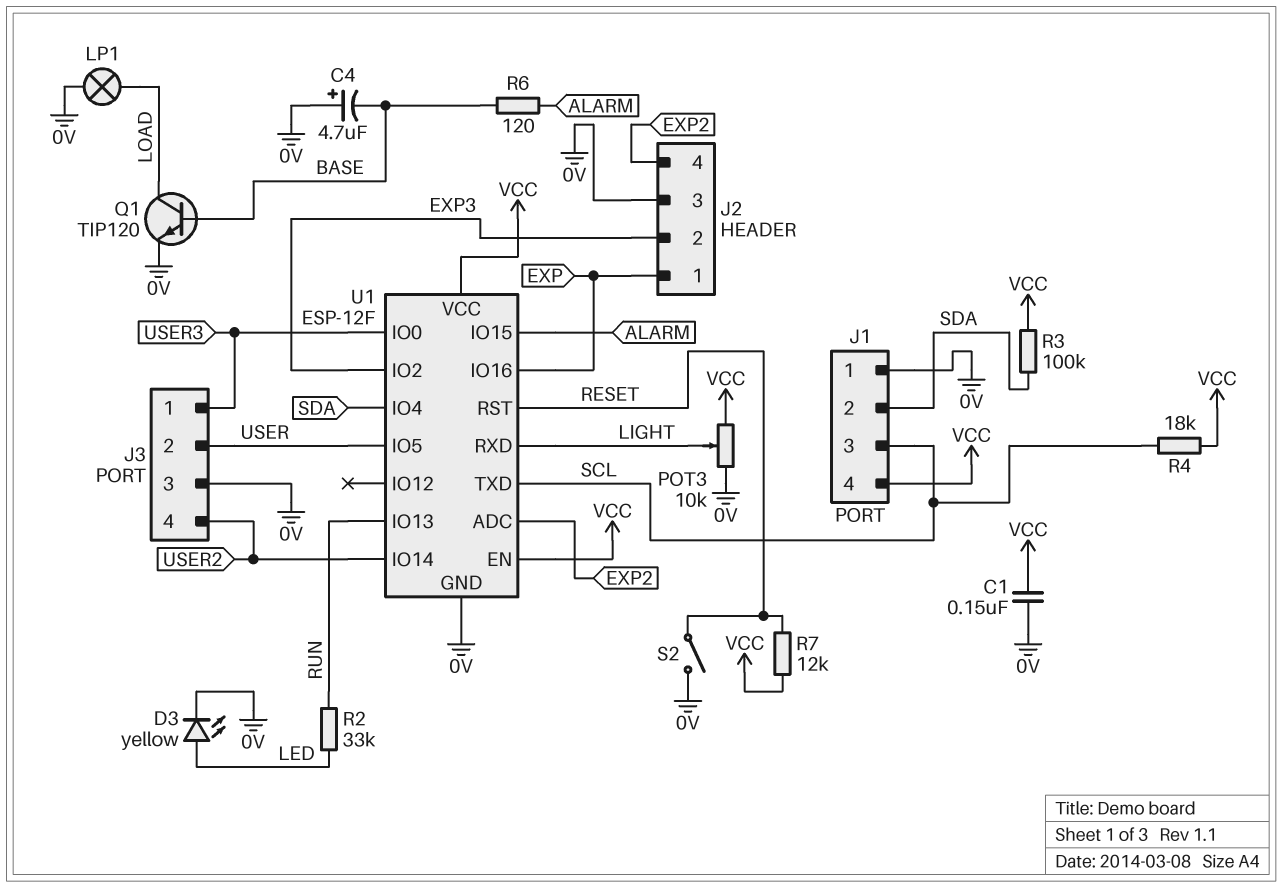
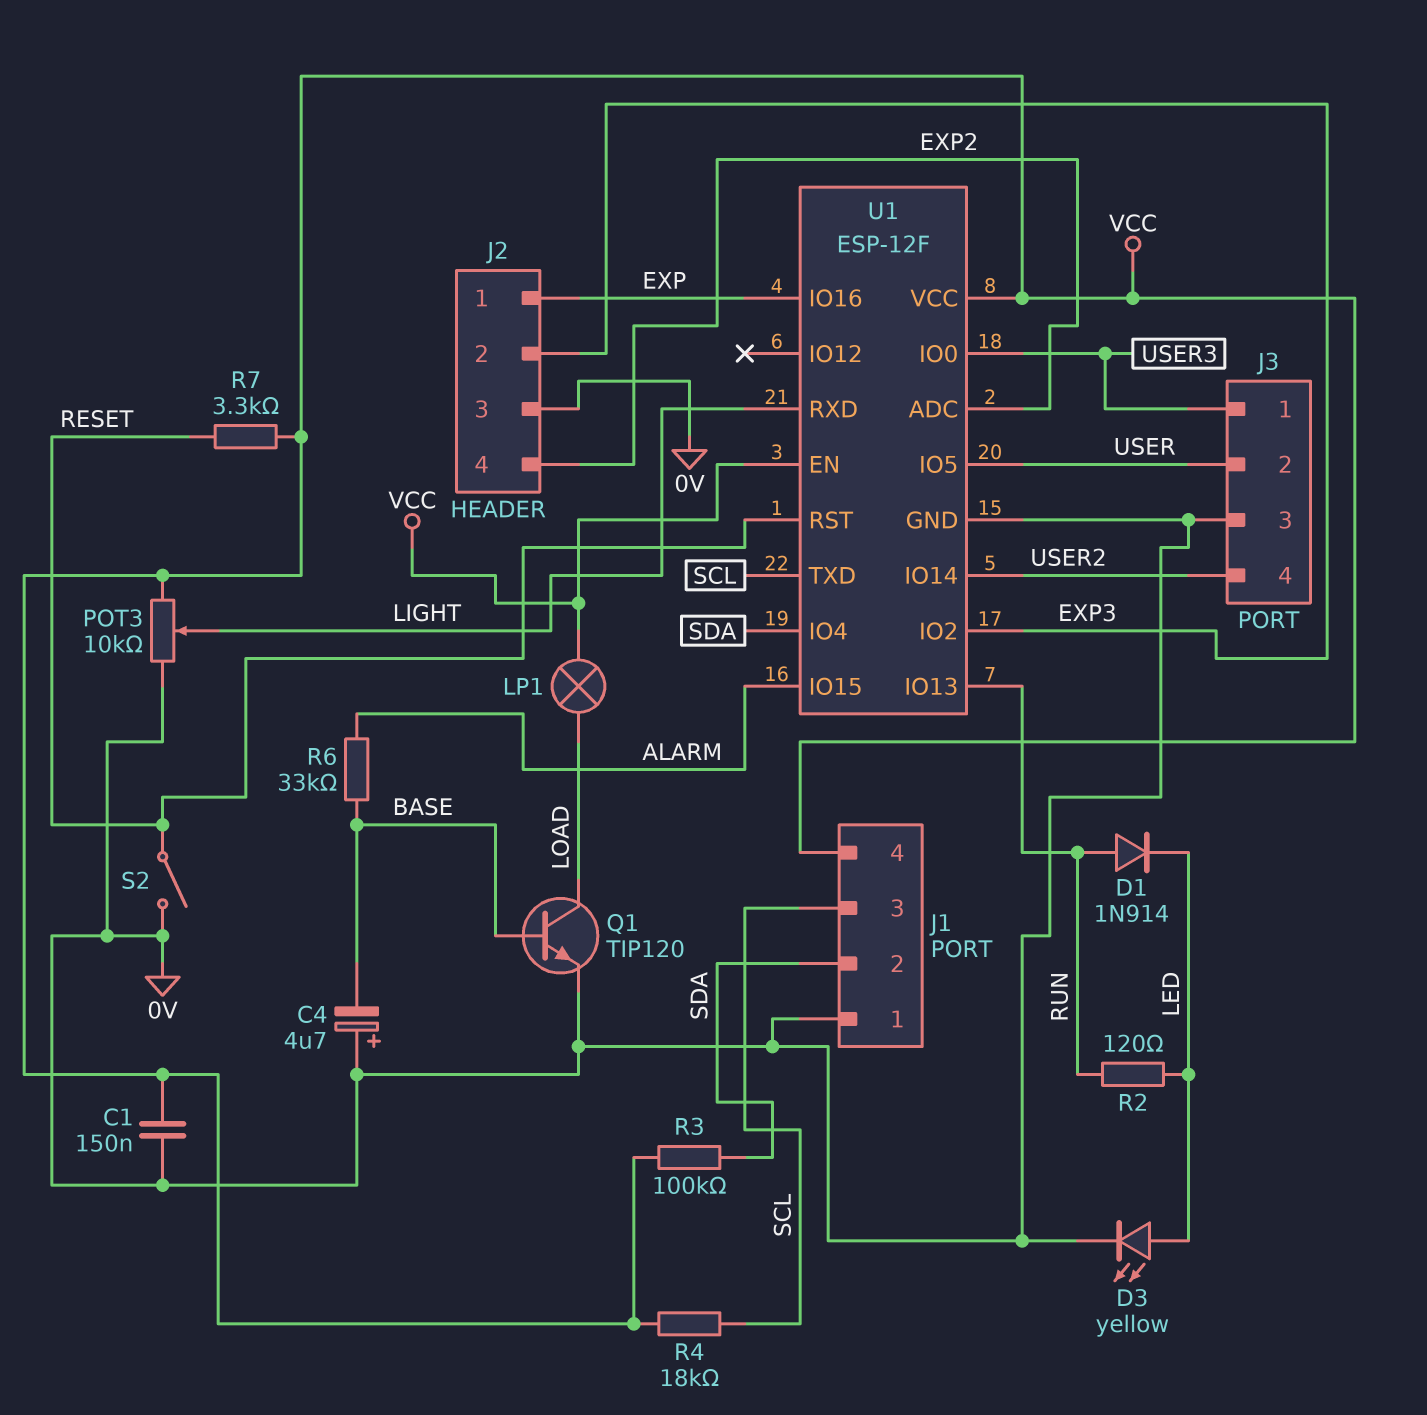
D1: none -> diode 1N914 (A RUN, K LED)
LP1: lamp (0V, LOAD) -> lamp (LOAD, VCC)
R2: 33k (LED, RUN) -> 120 (LED, RUN)
R6: 120 (ALARM, BASE) -> 33k (ALARM, BASE)
R7: 12k (RESET, VCC) -> 3.3k (RESET, VCC)

